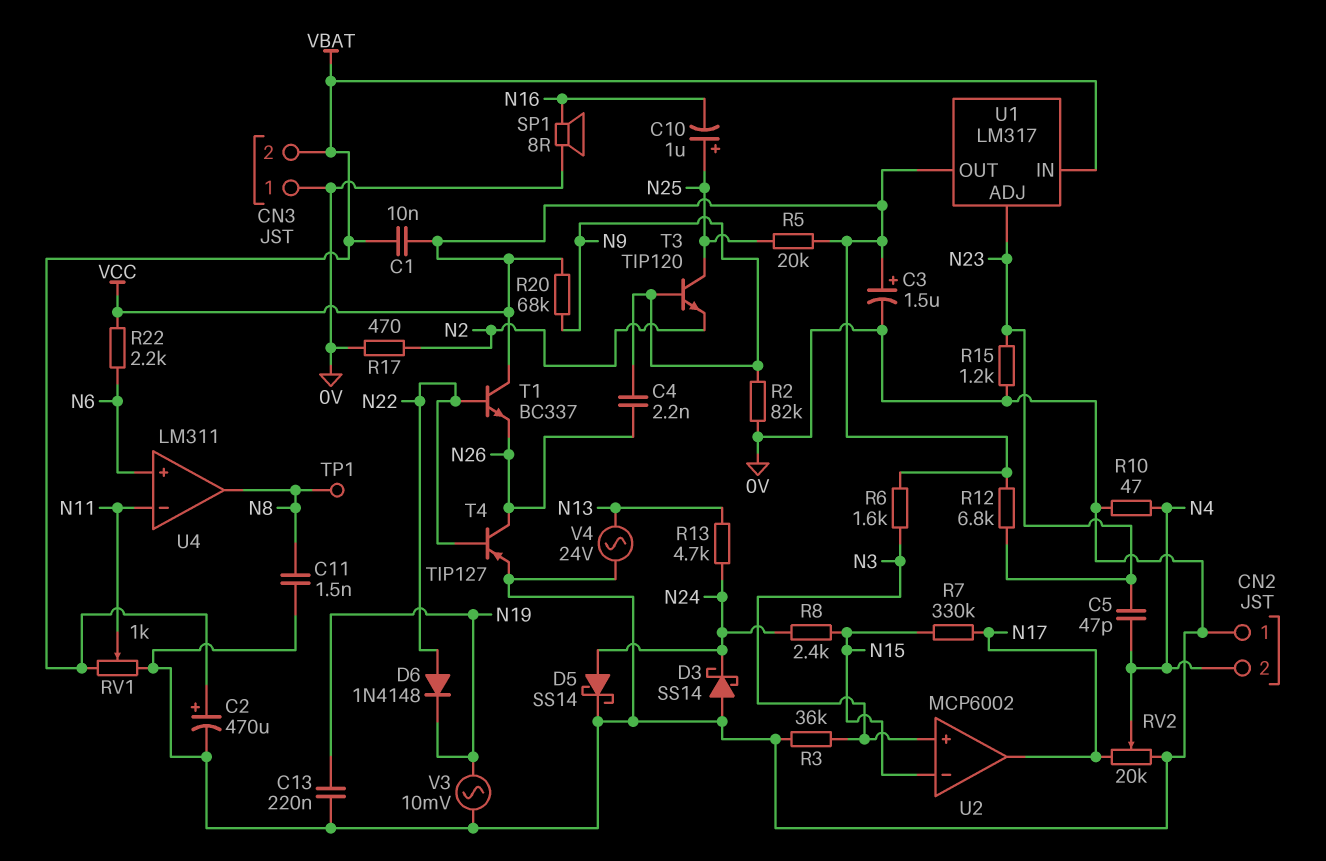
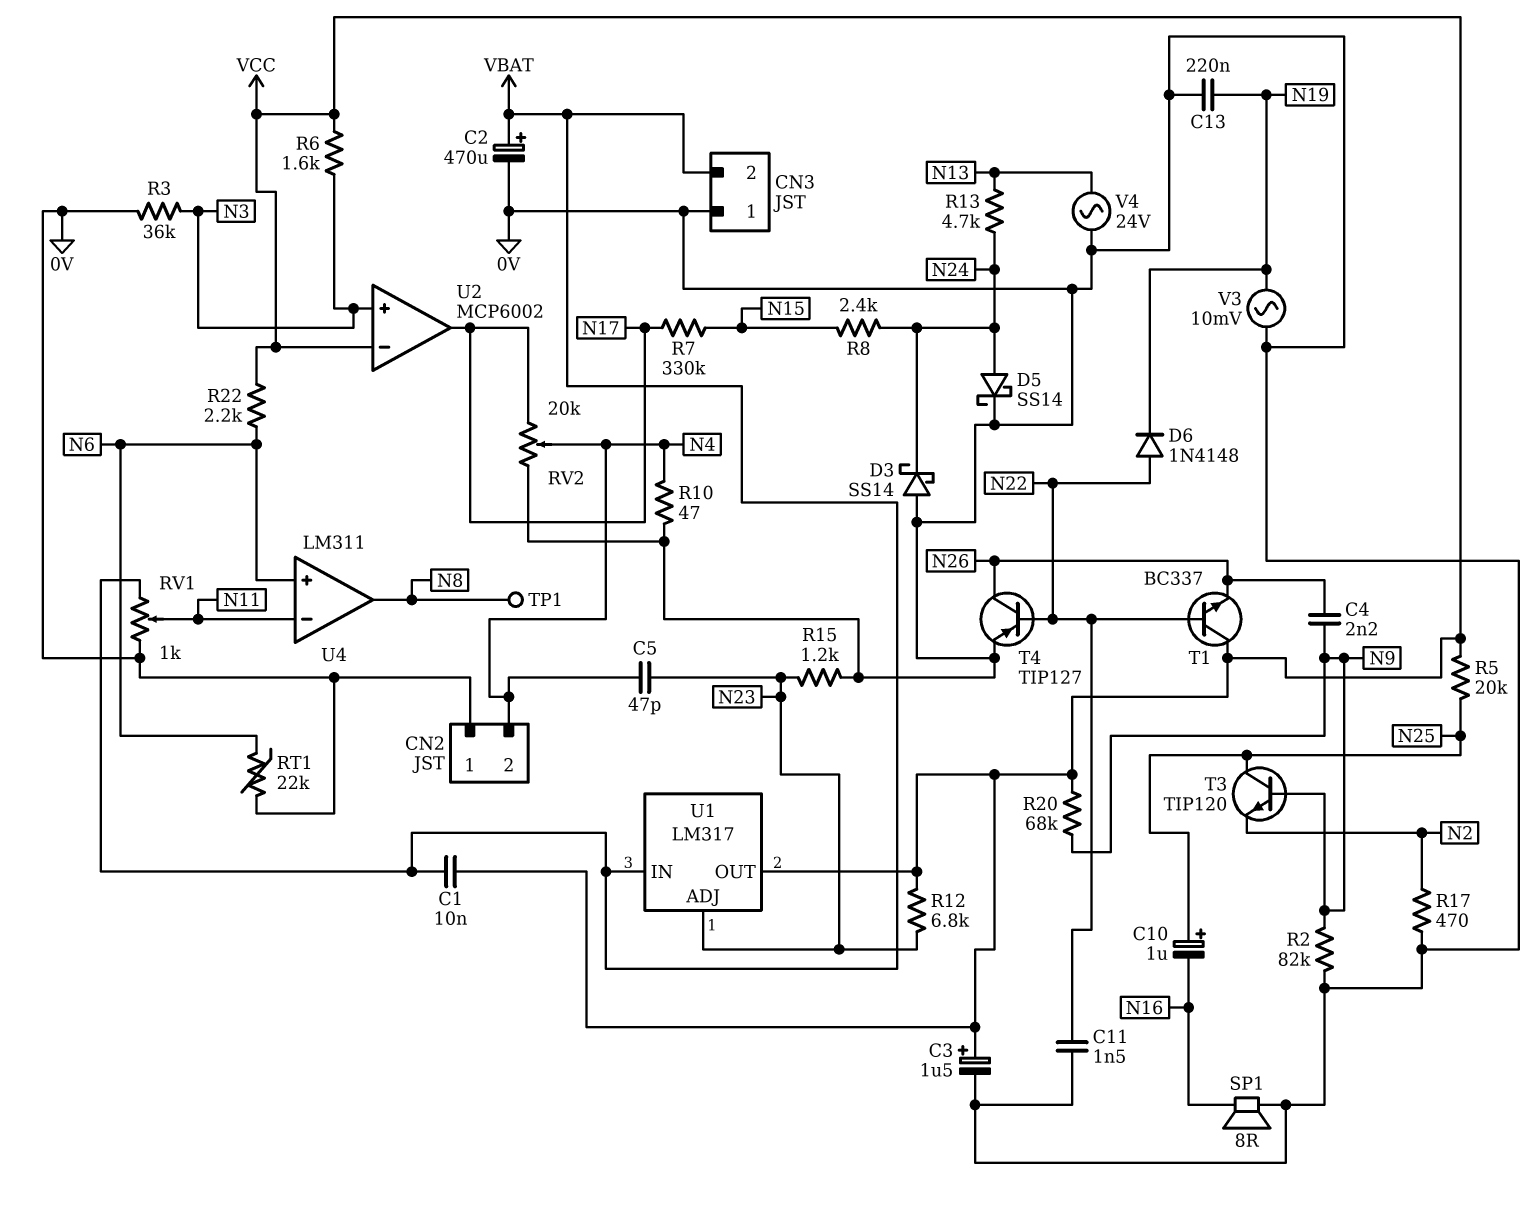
C11: 1.5nF (0V, N8) -> 1.5nF (0V, N22)
RT1: none -> 22k (0V, N6)
U2 pin in-: N15 -> VCC

